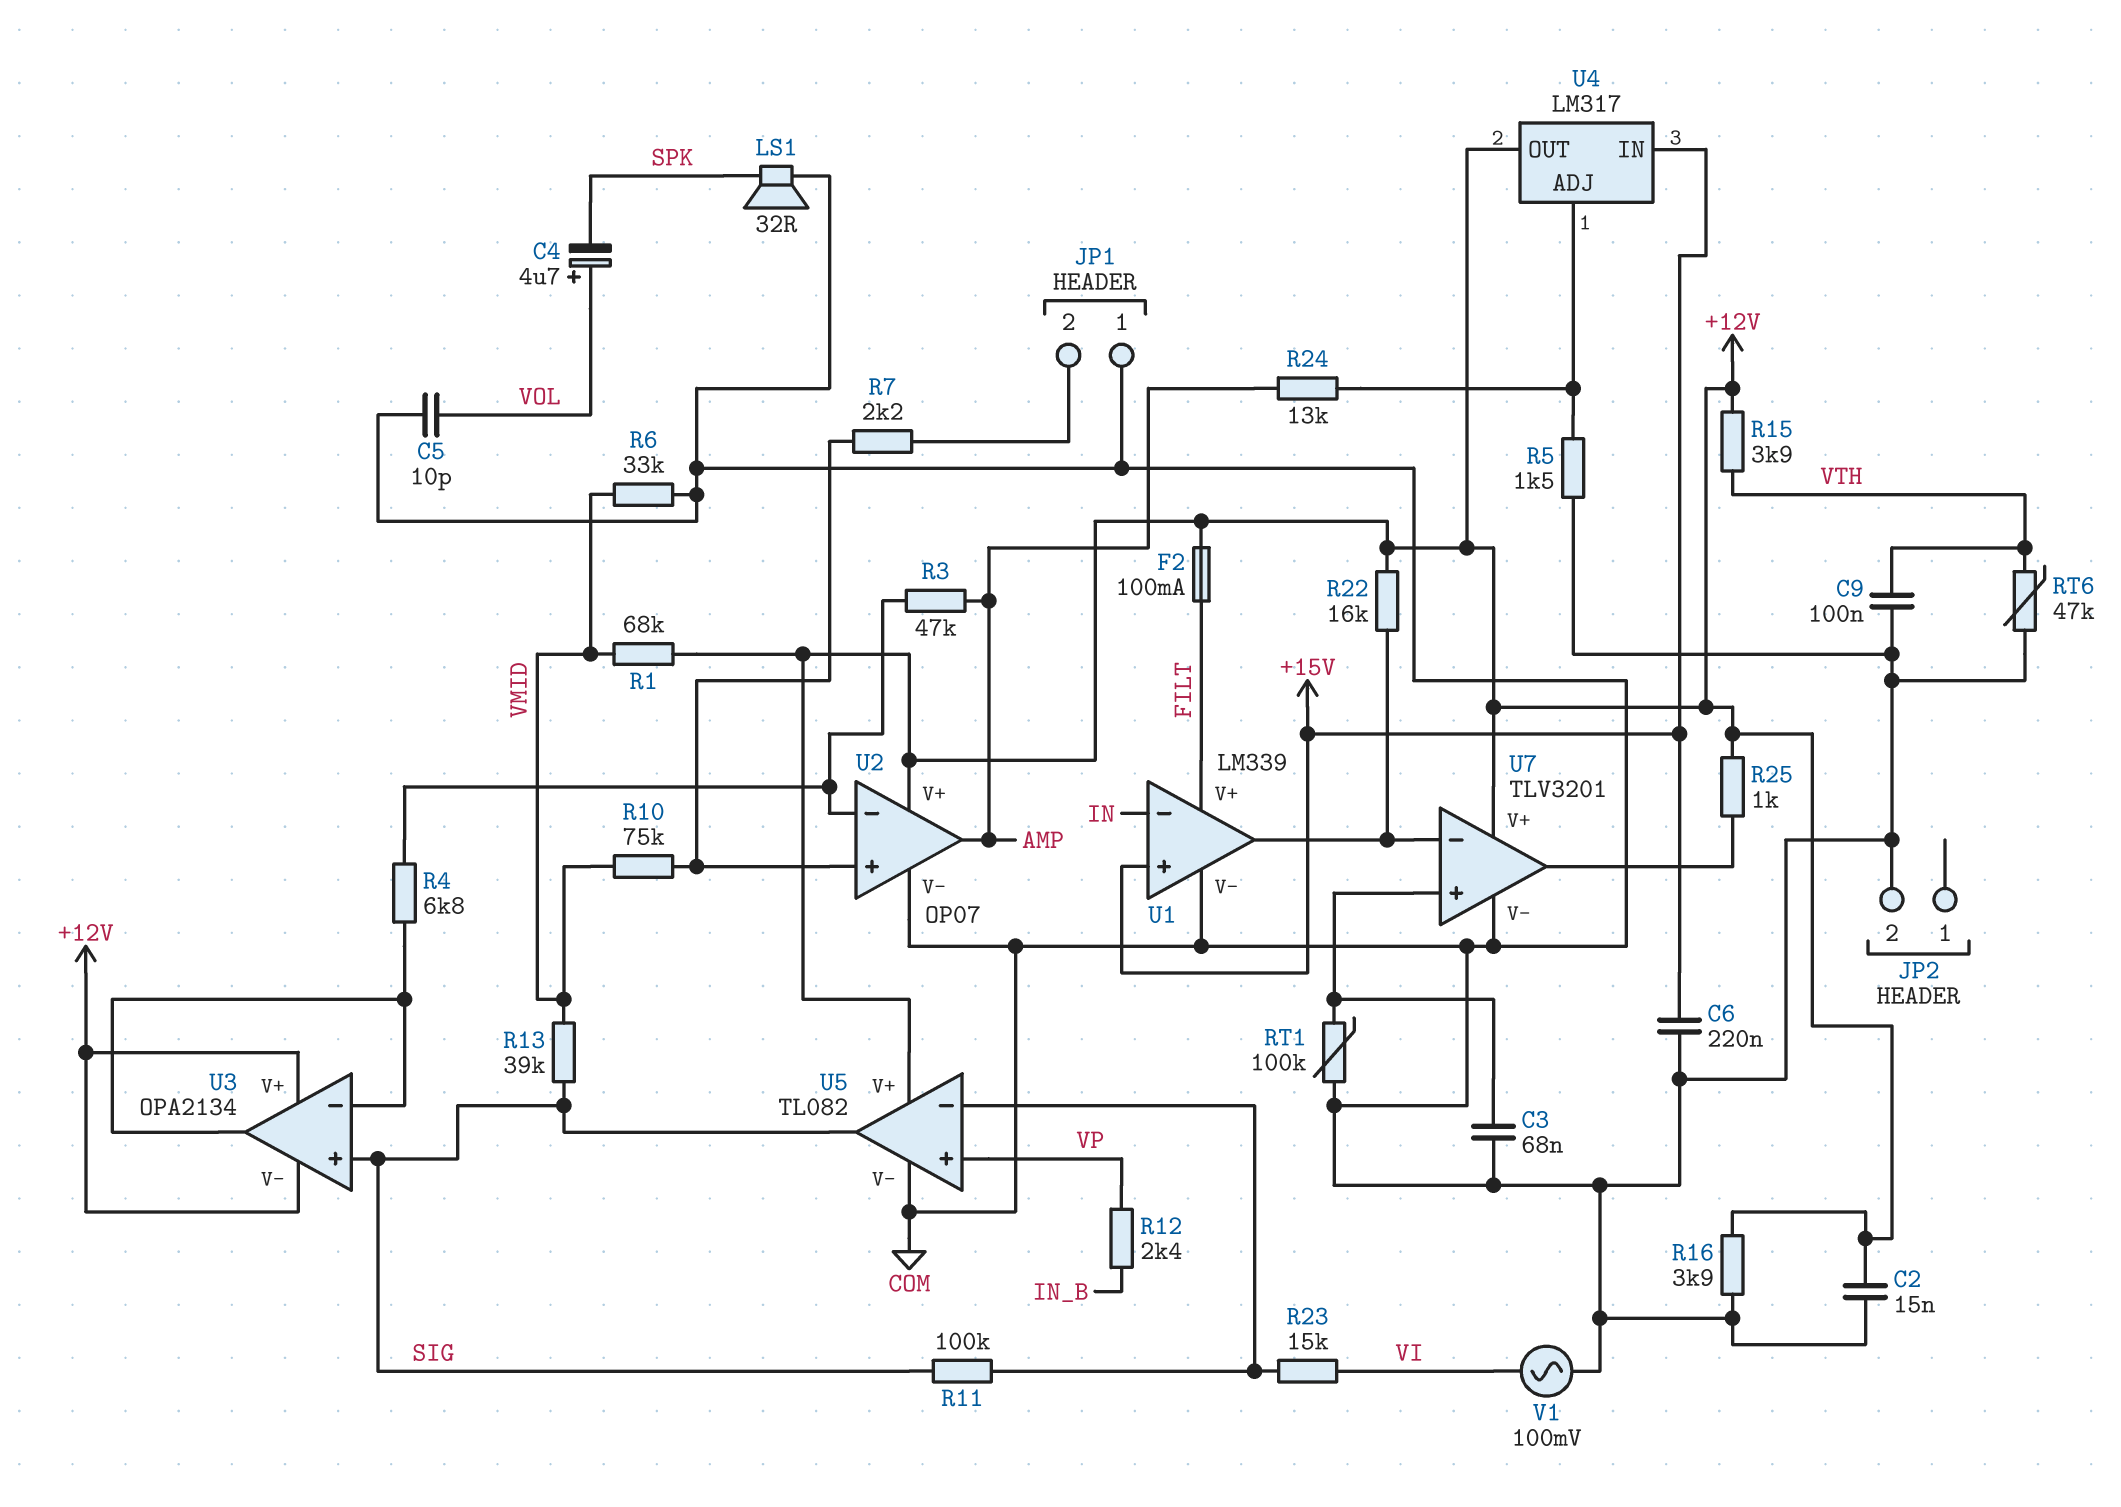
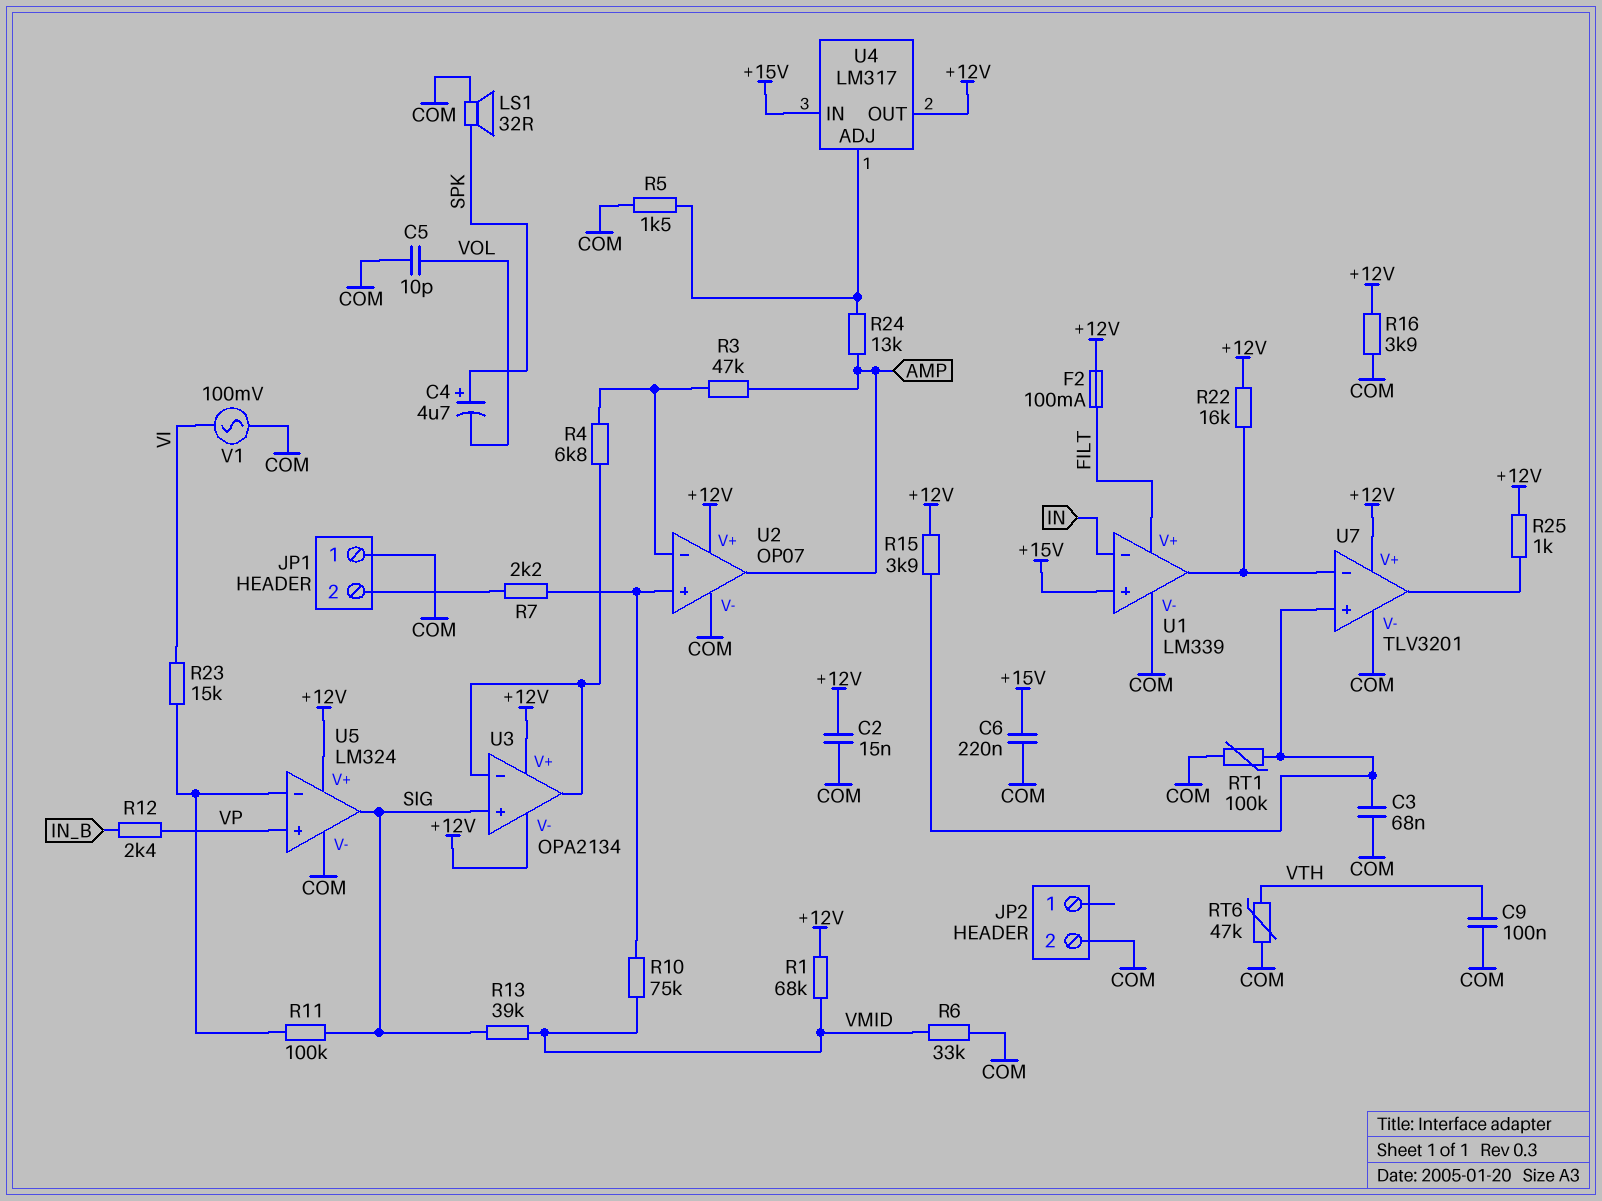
C4: 4.7uF (plus VOL, minus SPK) -> 4.7uF (plus SPK, minus VOL)
R15: 3.9k (+12V, VTH) -> 3.9k (+12V, U7/in+)
U5: TL082 -> LM324

